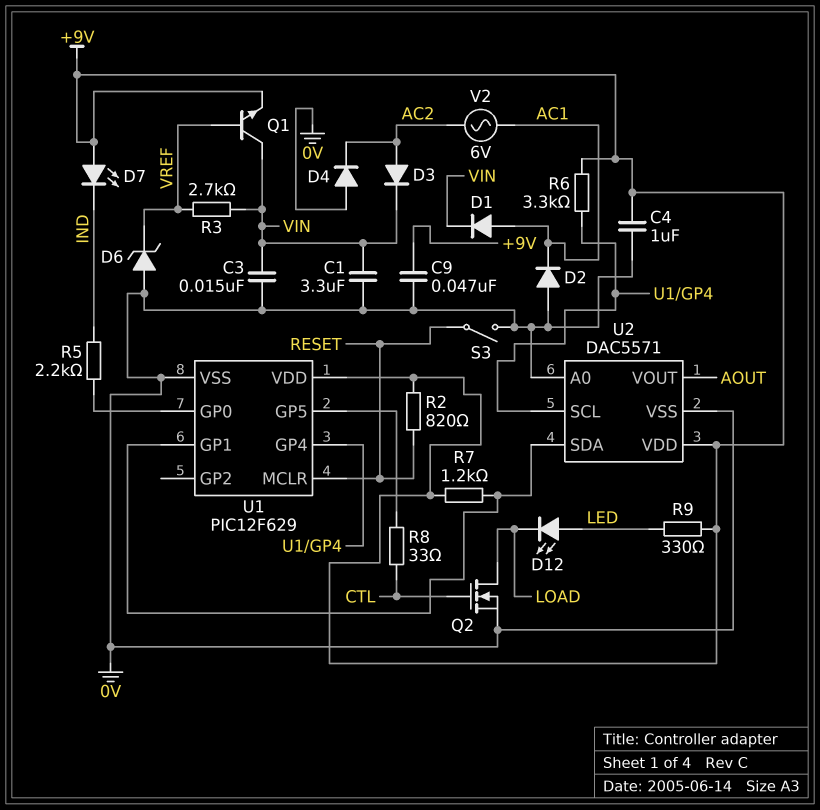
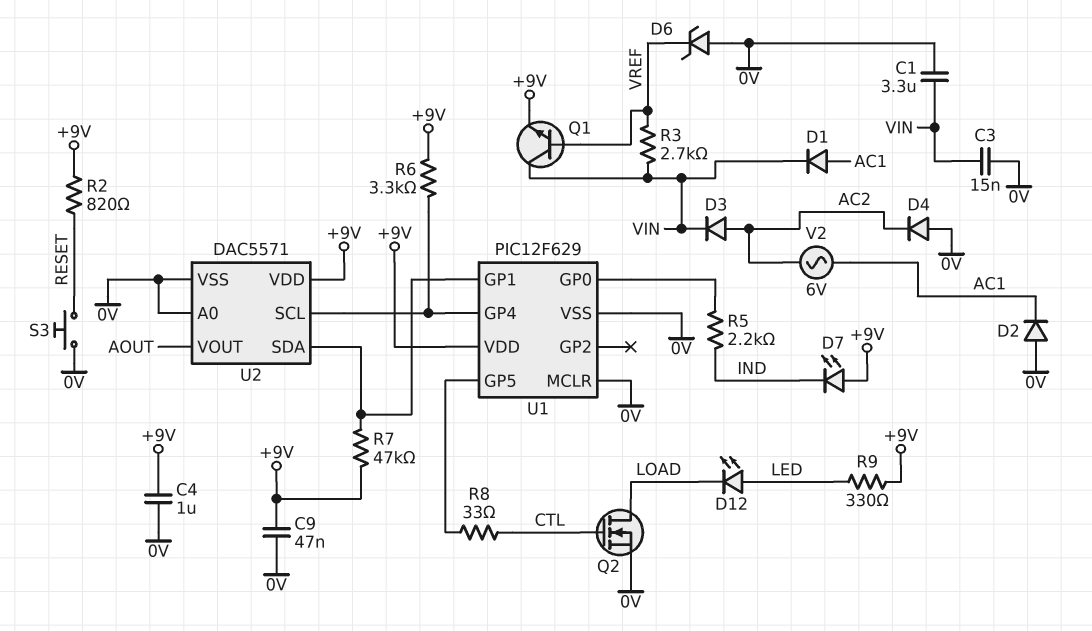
R7: 1.2k (+9V, U1/GP1) -> 47k (+9V, U1/GP1)
S3: switch (0V, RESET) -> button (0V, RESET)
U1 pin MCLR: RESET -> 0V

